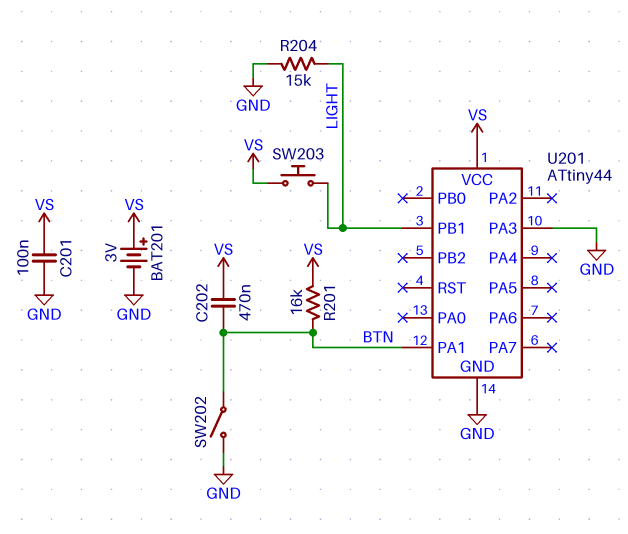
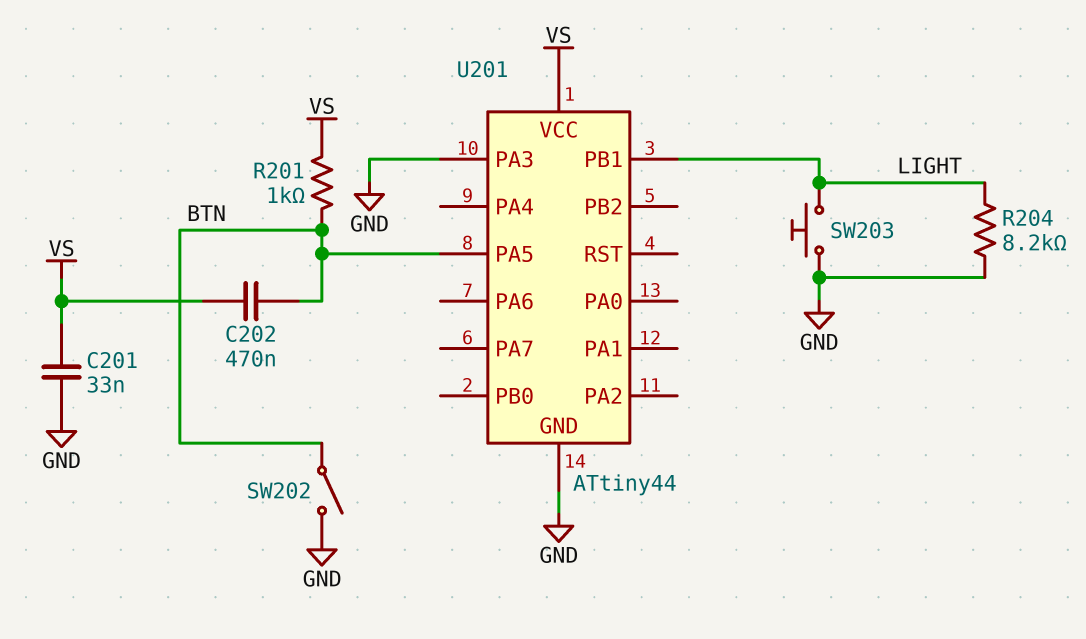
BAT201: 3V (plus VS, minus GND) -> none
C201: 100nF (GND, VS) -> 33nF (GND, VS)
R201: 16k (BTN, VS) -> 1k (BTN, VS)
R204: 15k (GND, LIGHT) -> 8.2k (GND, LIGHT)
SW203: button (LIGHT, VS) -> button (GND, LIGHT)
U201 pin PA1: BTN -> none
U201 pin PA5: none -> BTN

